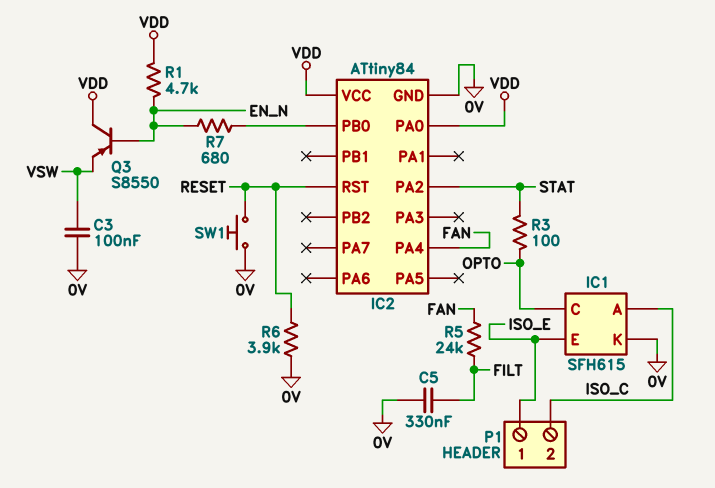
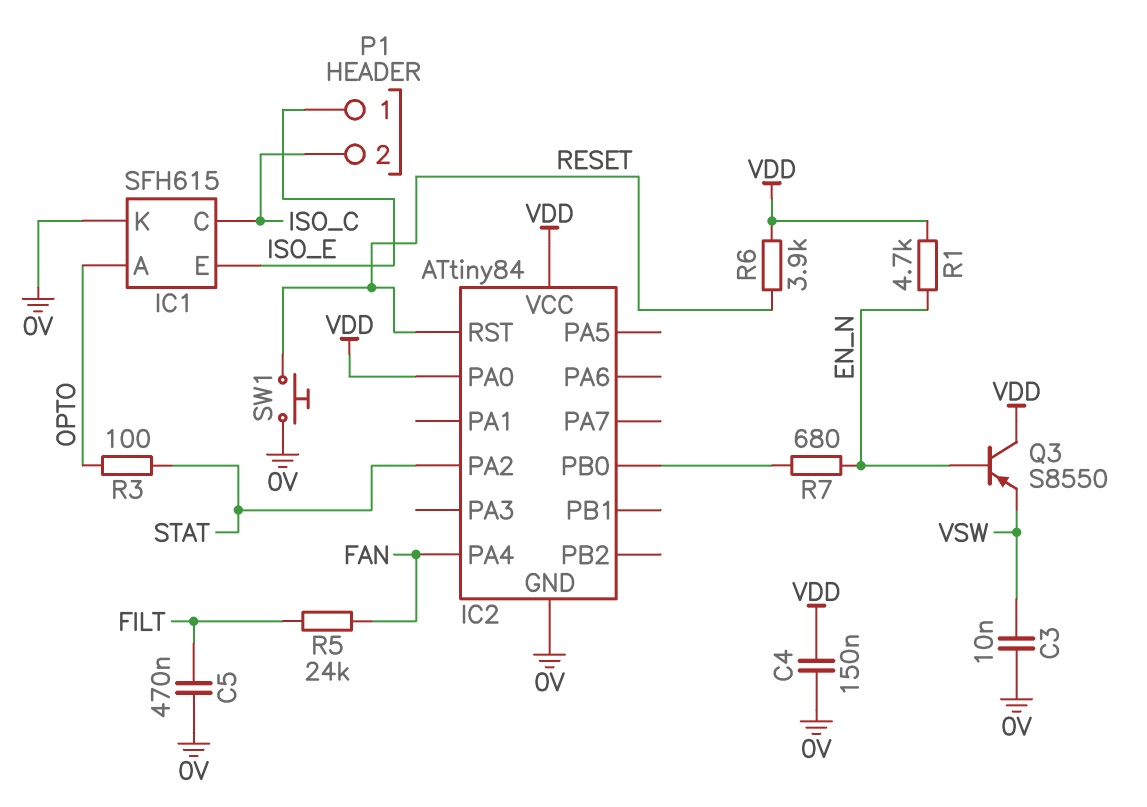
C3: 100nF (0V, VSW) -> 10nF (0V, VSW)
C4: none -> 150nF (0V, VDD)
C5: 330nF (0V, FILT) -> 470nF (0V, FILT)
IC1 pin A: ISO_C -> OPTO
IC1 pin C: OPTO -> ISO_C
R6: 3.9k (0V, RESET) -> 3.9k (RESET, VDD)

